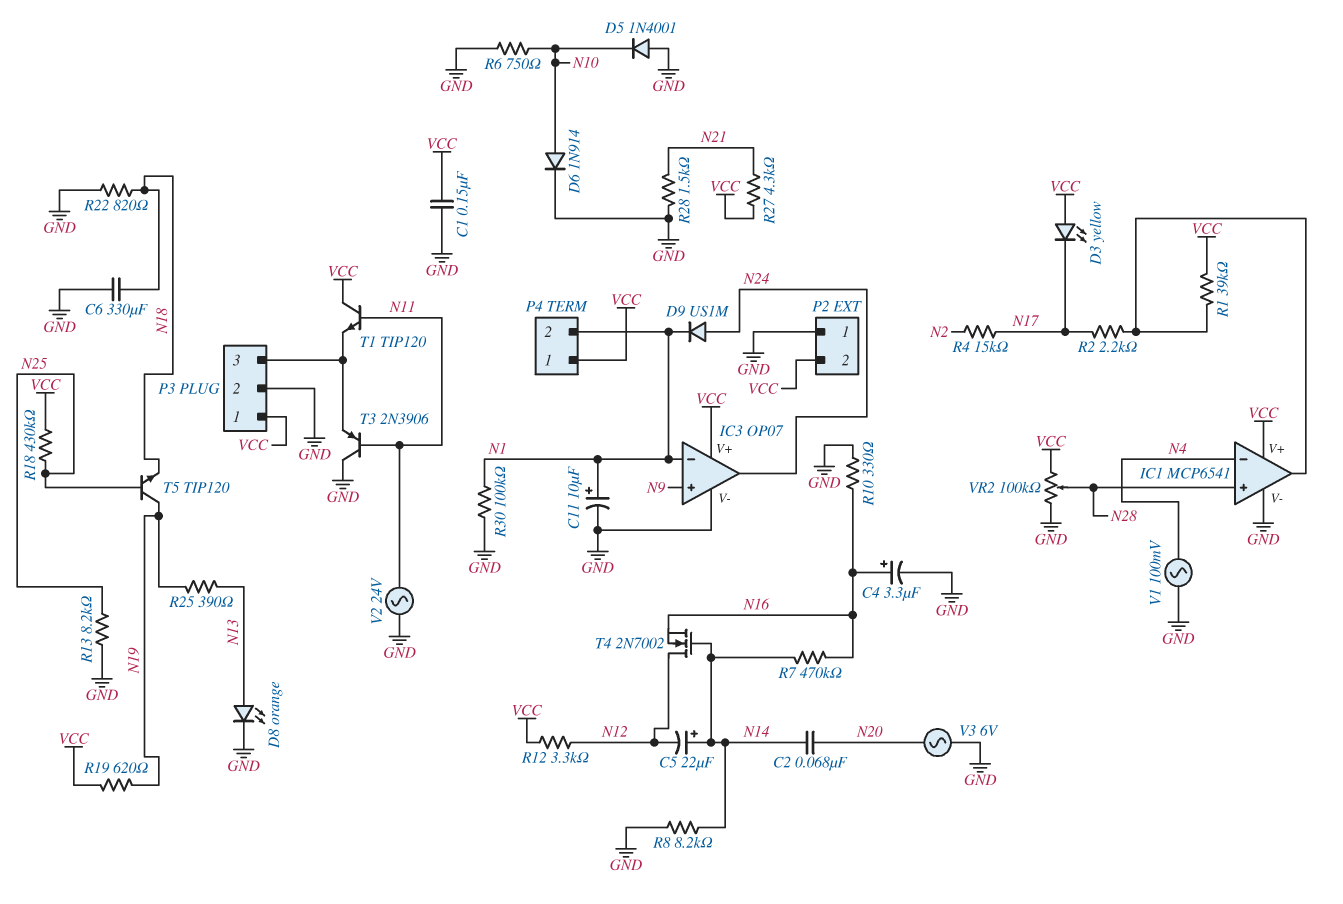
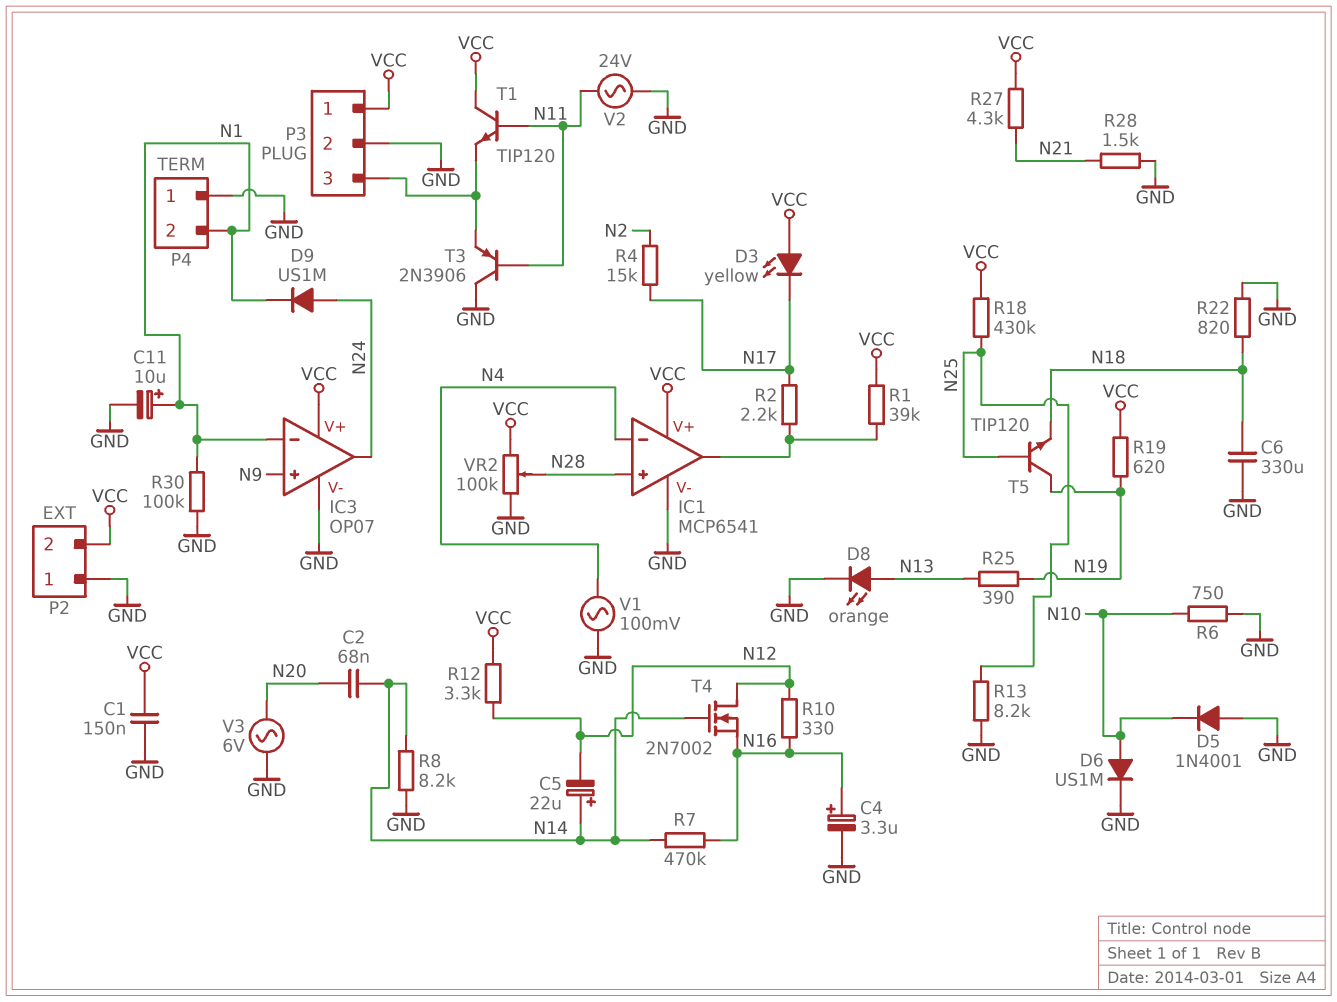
D6: diode 1N914 (A N10, K GND) -> diode US1M (A N10, K GND)
P4 pin 1: VCC -> GND
R10: 330 (GND, N16) -> 330 (N12, N16)

